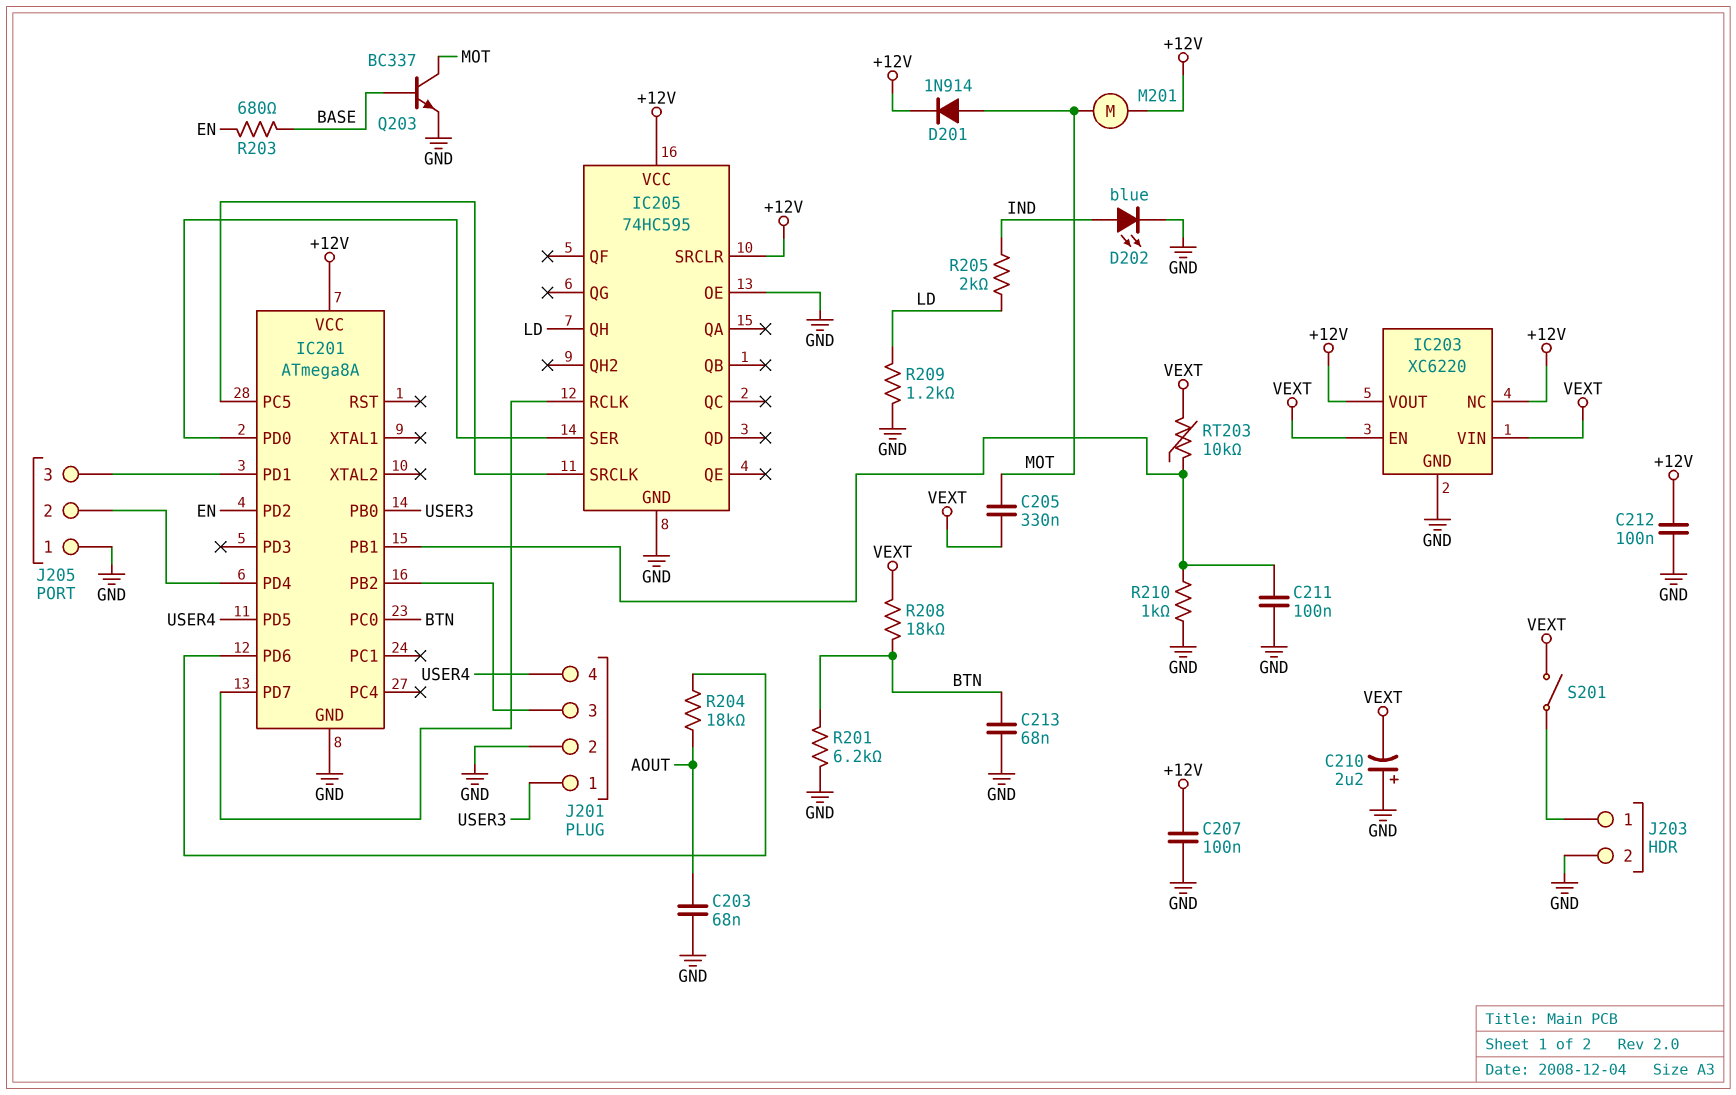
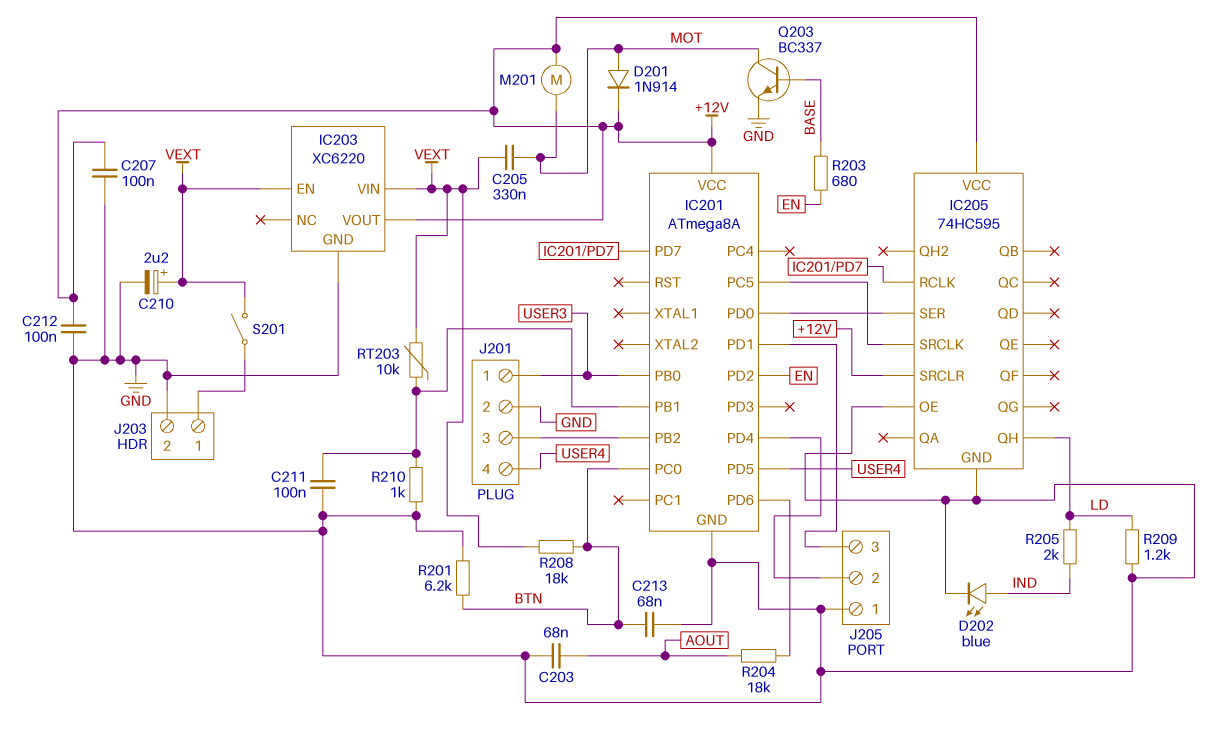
C210: 2.2uF (plus GND, minus VEXT) -> 2.2uF (plus VEXT, minus GND)
IC203 pin NC: +12V -> none

